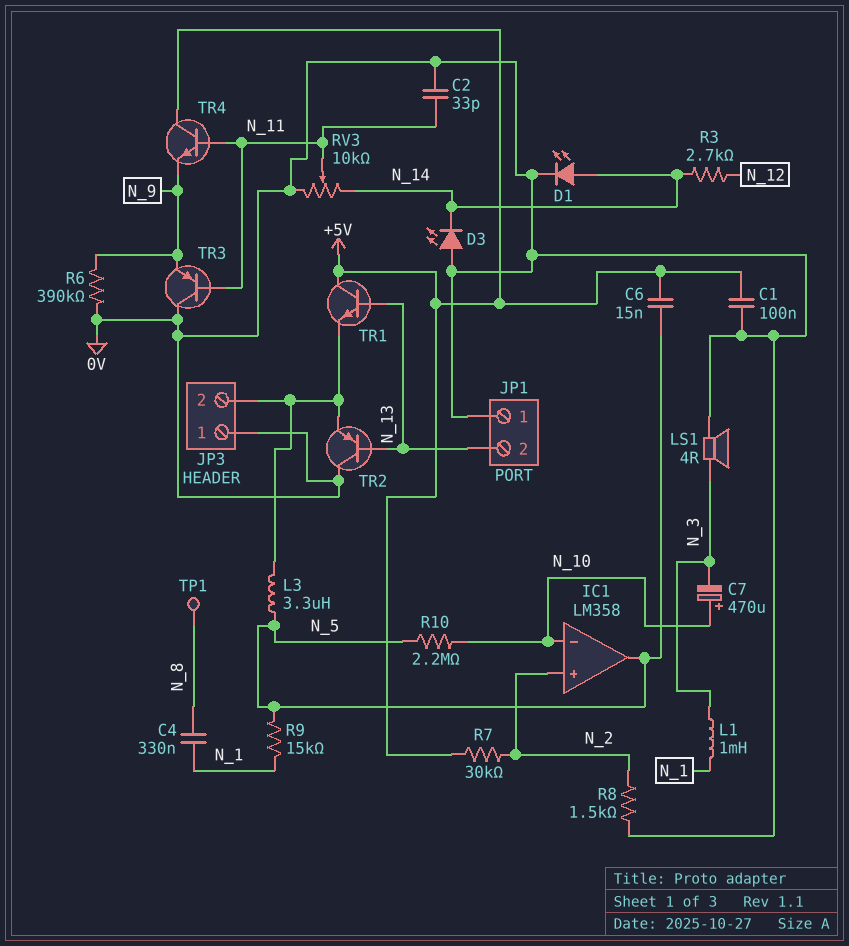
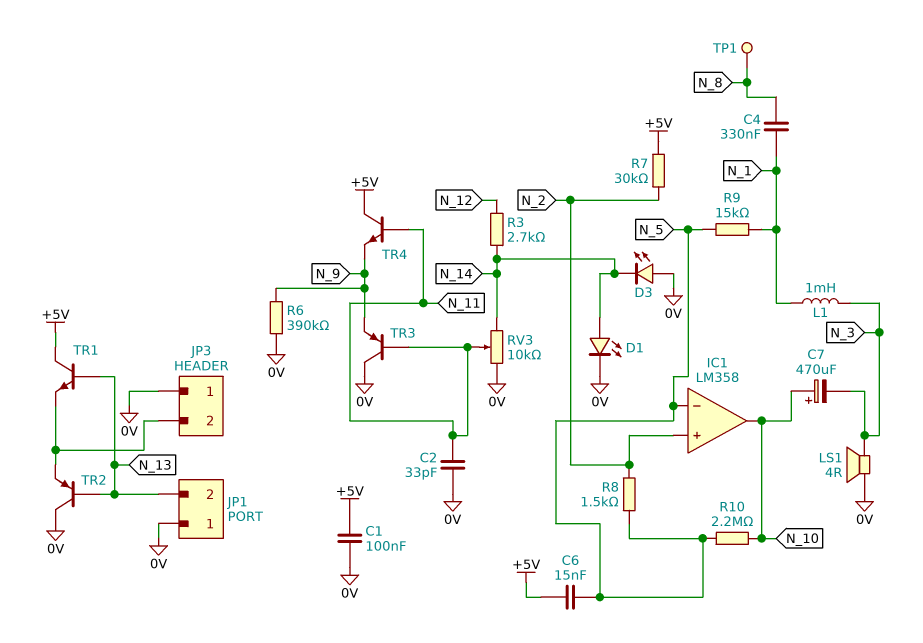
IC1 pin in-: N_10 -> N_5
IC1 pin out: N_5 -> N_10
L3: 3.3uH (JP3/2, N_5) -> none
R8: 1.5k (0V, N_2) -> 1.5k (N_2, N_5)

